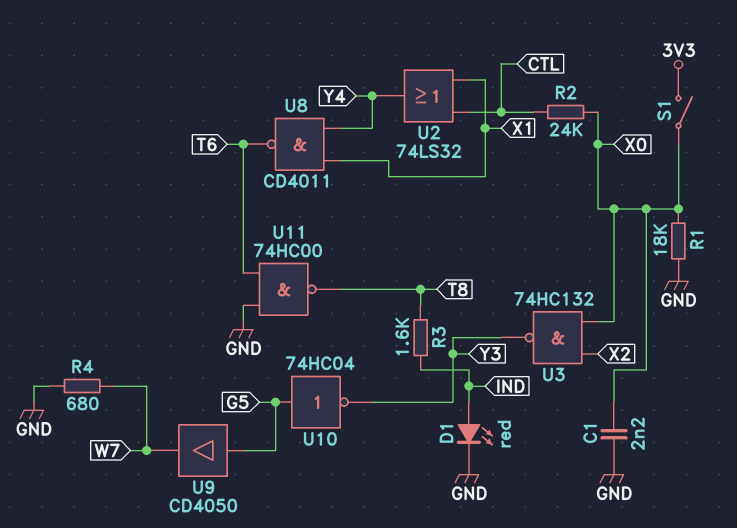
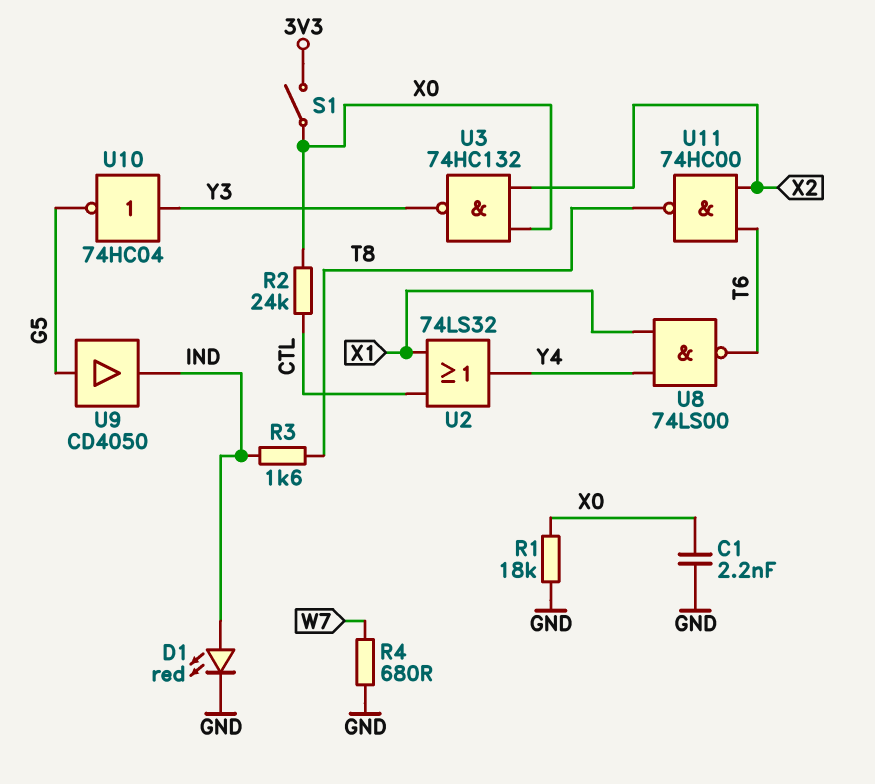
U8: NAND CD4011 (in X1, in Y4, out T6) -> NAND 74LS00 (in X1, in Y4, out T6)
U9: buffer CD4050 (in G5, out W7) -> buffer CD4050 (in G5, out IND)
U10: NOT 74HC04 (in G5, out Y3) -> NOT 74HC04 (in Y3, out G5)
U11: NAND 74HC00 (in GND, in T6, out T8) -> NAND 74HC00 (in T6, in X2, out T8)

